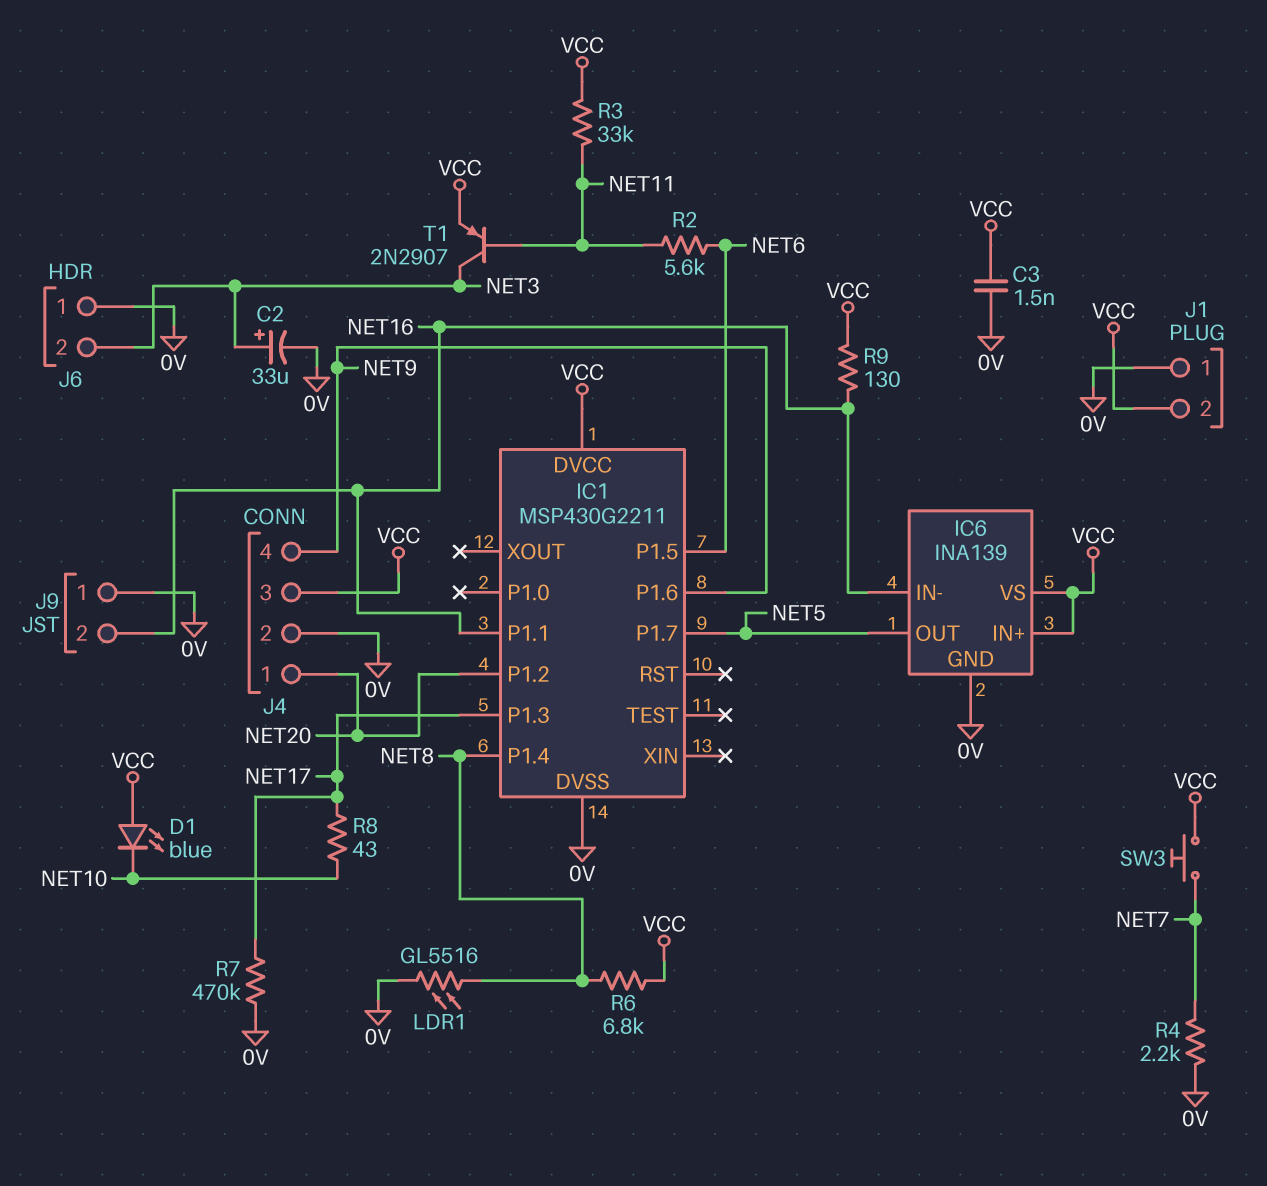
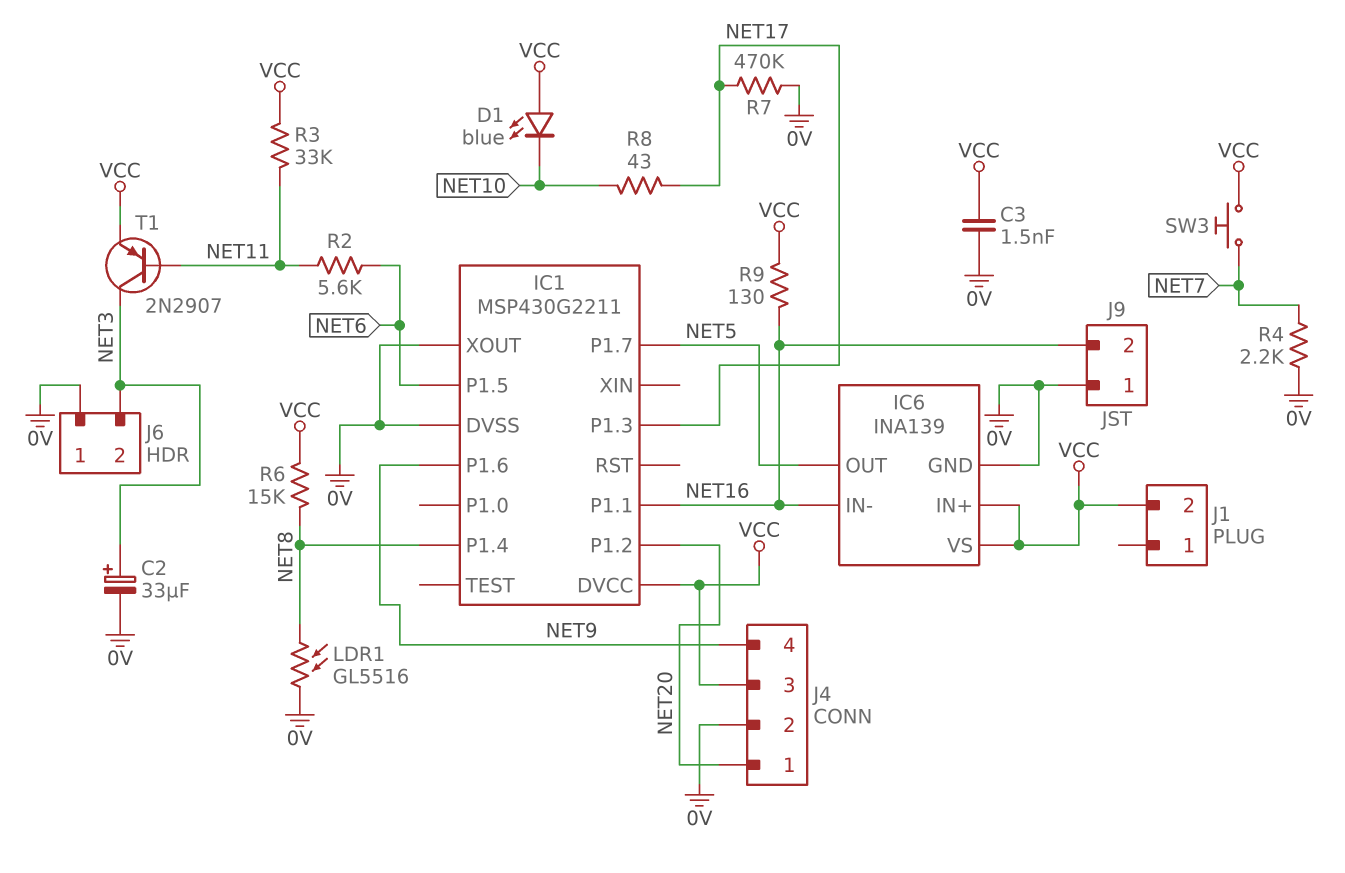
IC1 pin XOUT: none -> 0V
J1 pin 1: 0V -> none
R6: 6.8k (NET8, VCC) -> 15k (NET8, VCC)

